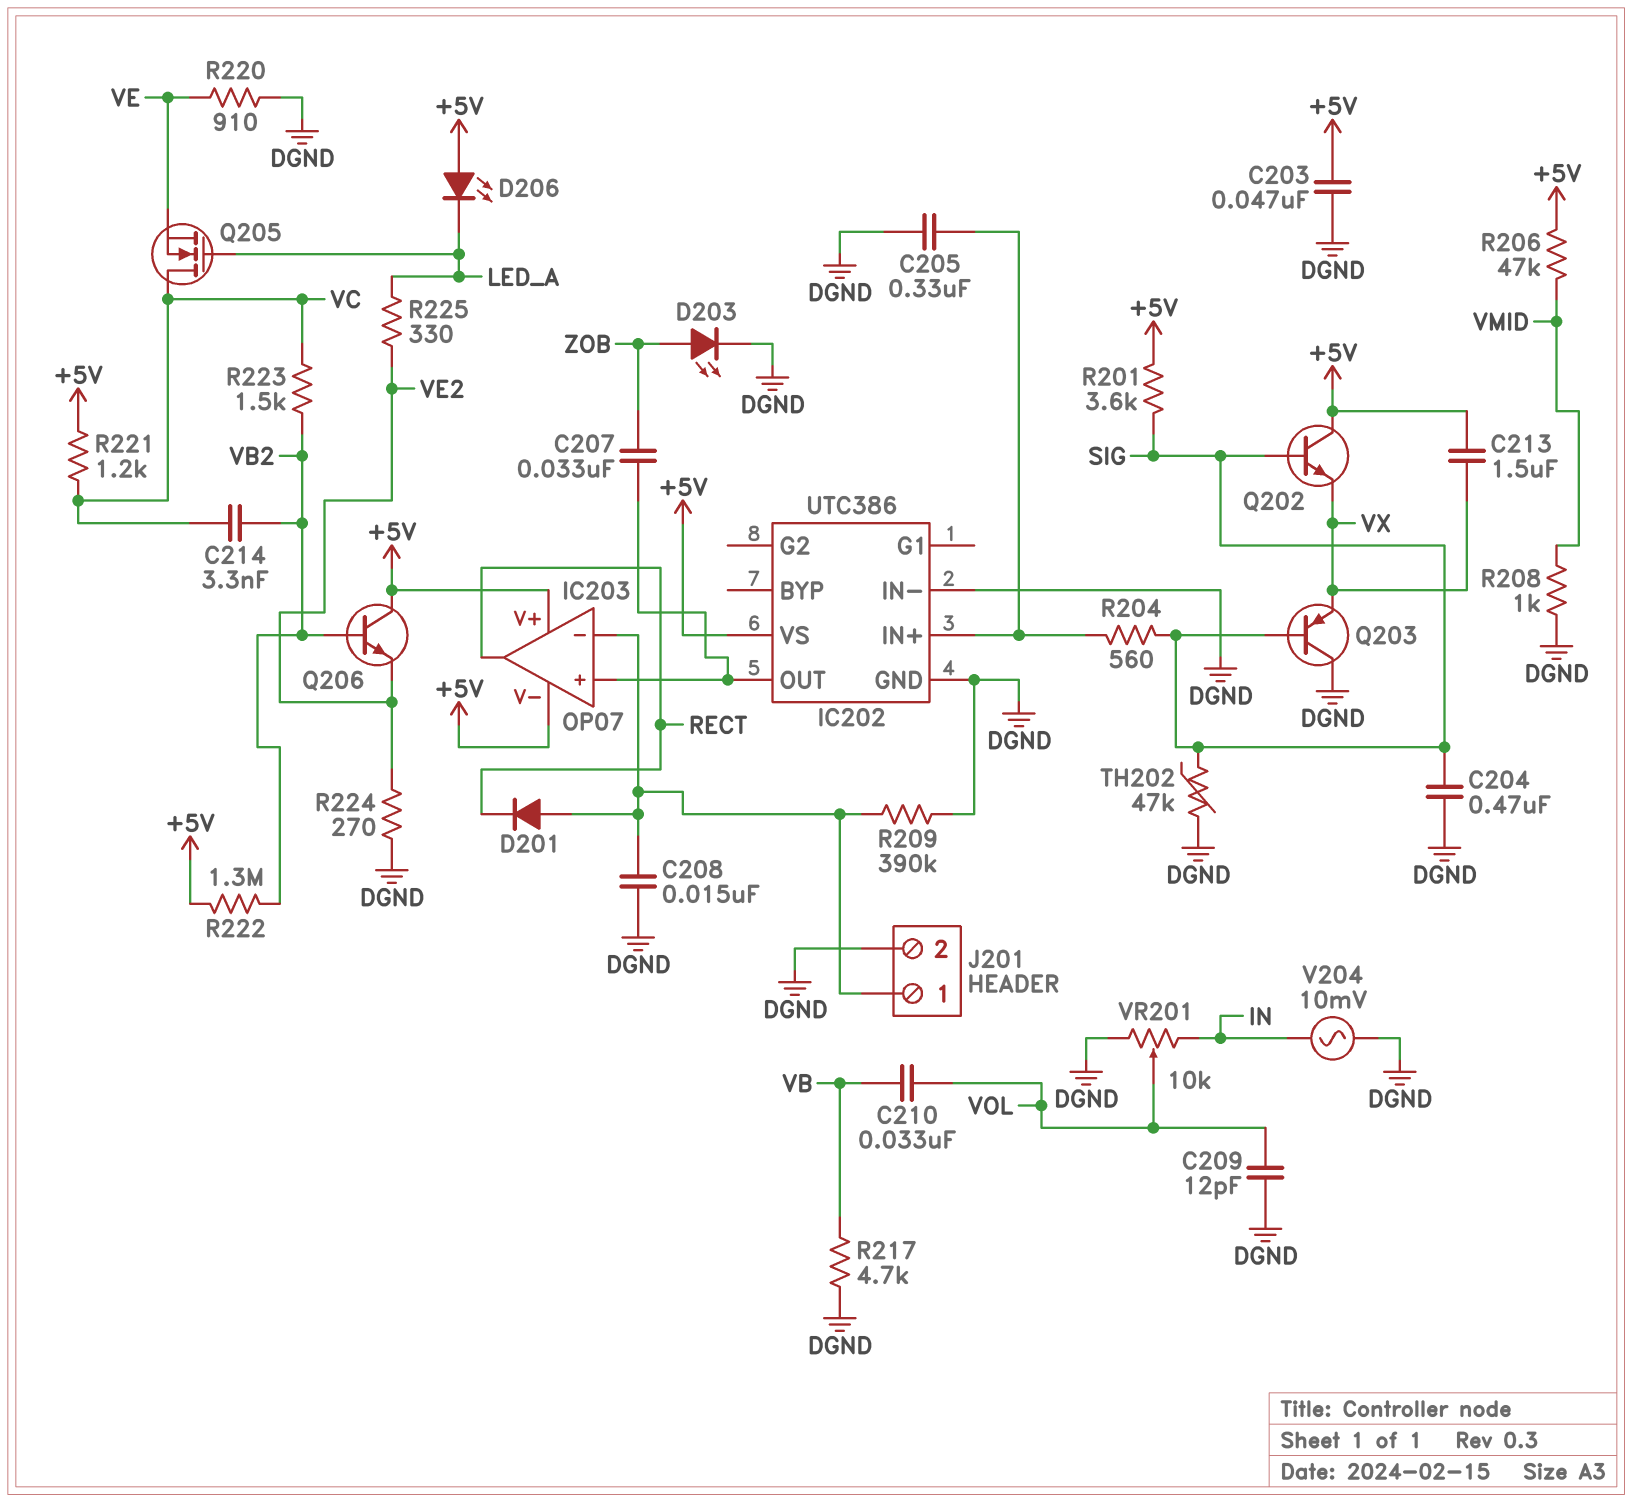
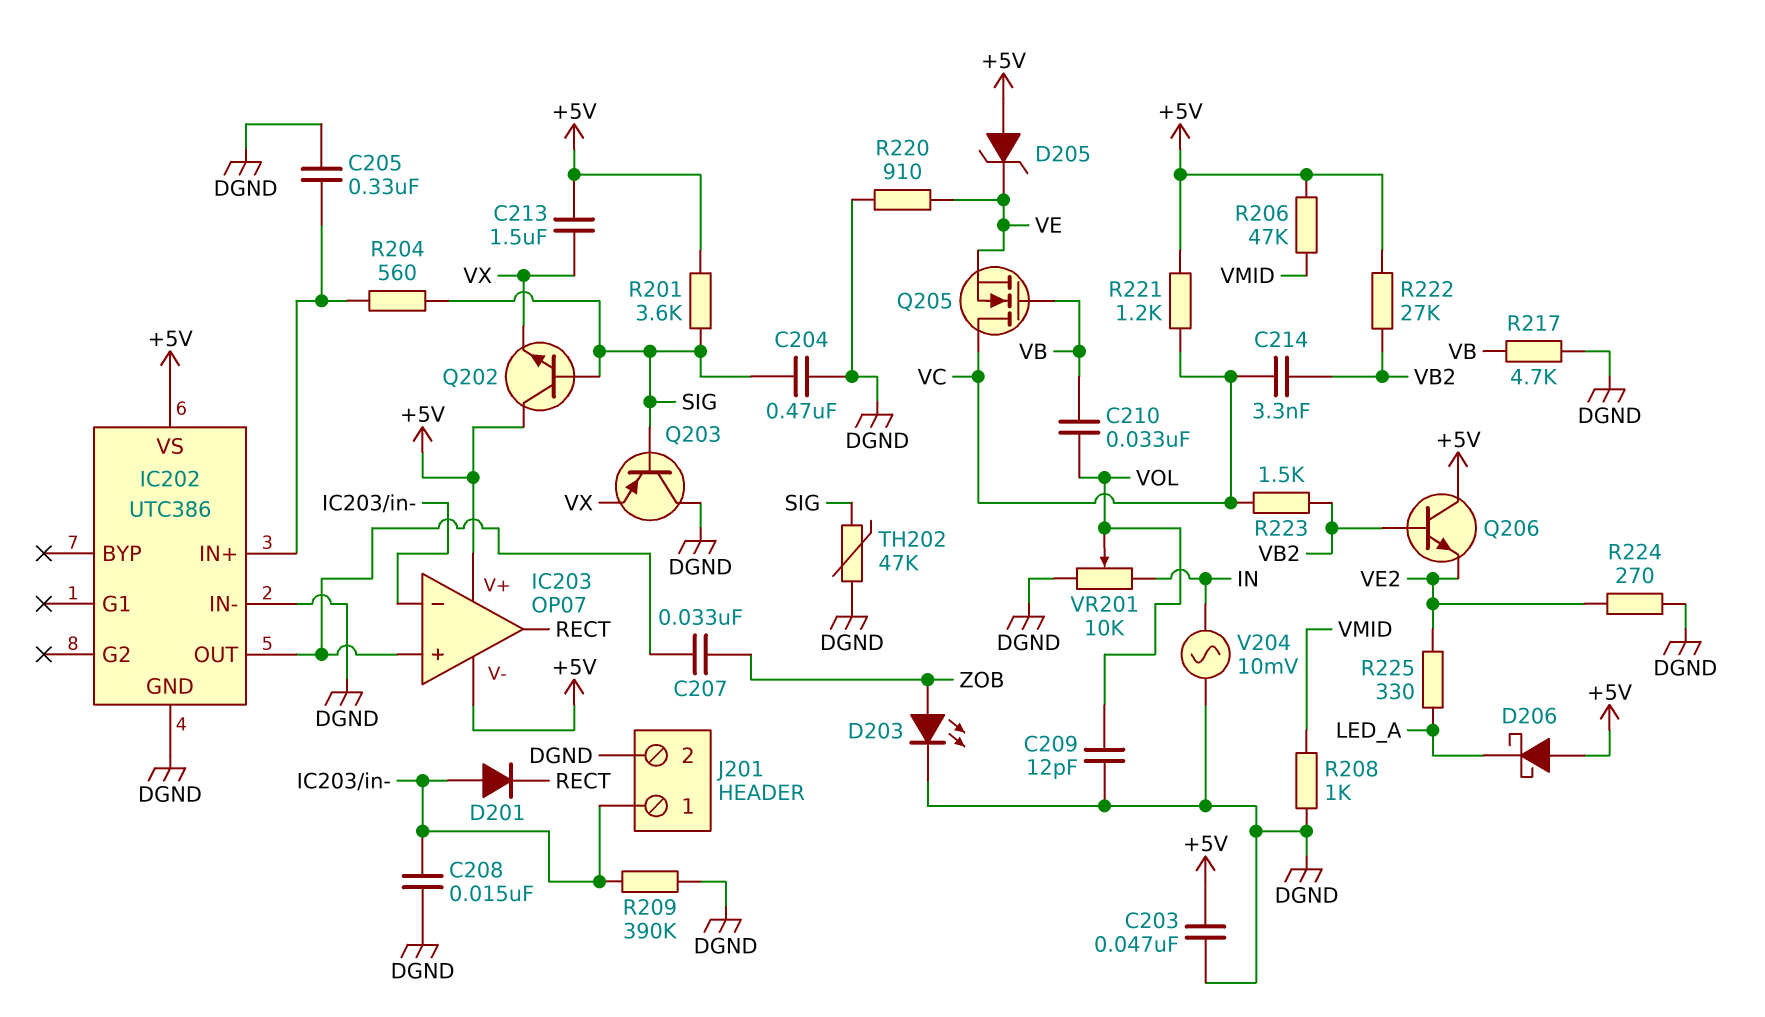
D205: none -> zener (A +5V, K VE)
D206: LED (A +5V, K LED_A) -> schottky (A +5V, K LED_A)
Q205: NMOS (G LED_A, D VC, S VE) -> NMOS (G VB, D VC, S VE)
R222: 1.3M (+5V, VB2) -> 27k (+5V, VB2)

